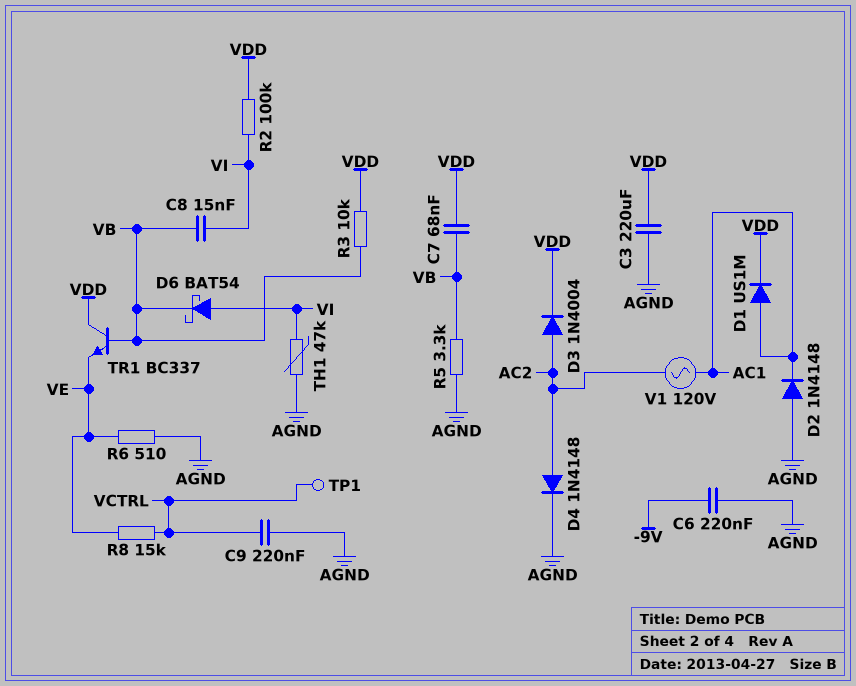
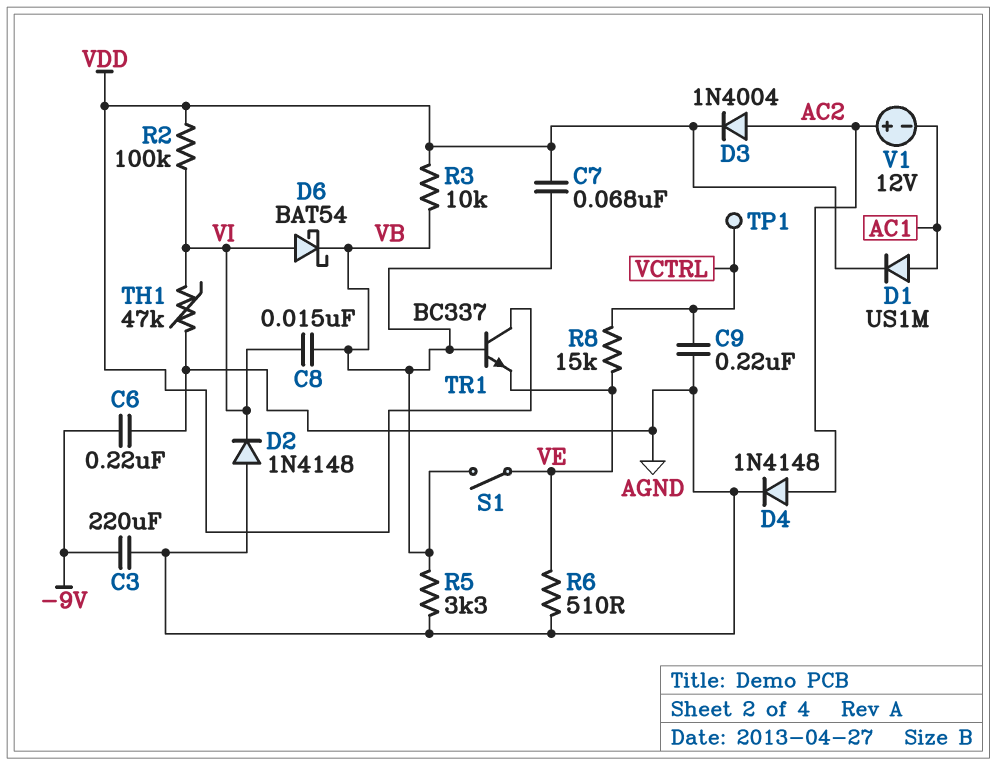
C3: 220uF (AGND, VDD) -> 220uF (-9V, AGND)
D2: diode 1N4148 (A AGND, K AC1) -> diode 1N4148 (A AGND, K VI)
S1: none -> switch (VB, VE)
V1: AC 120V (AC1, AC2) -> 12V (plus AC2, minus AC1)

